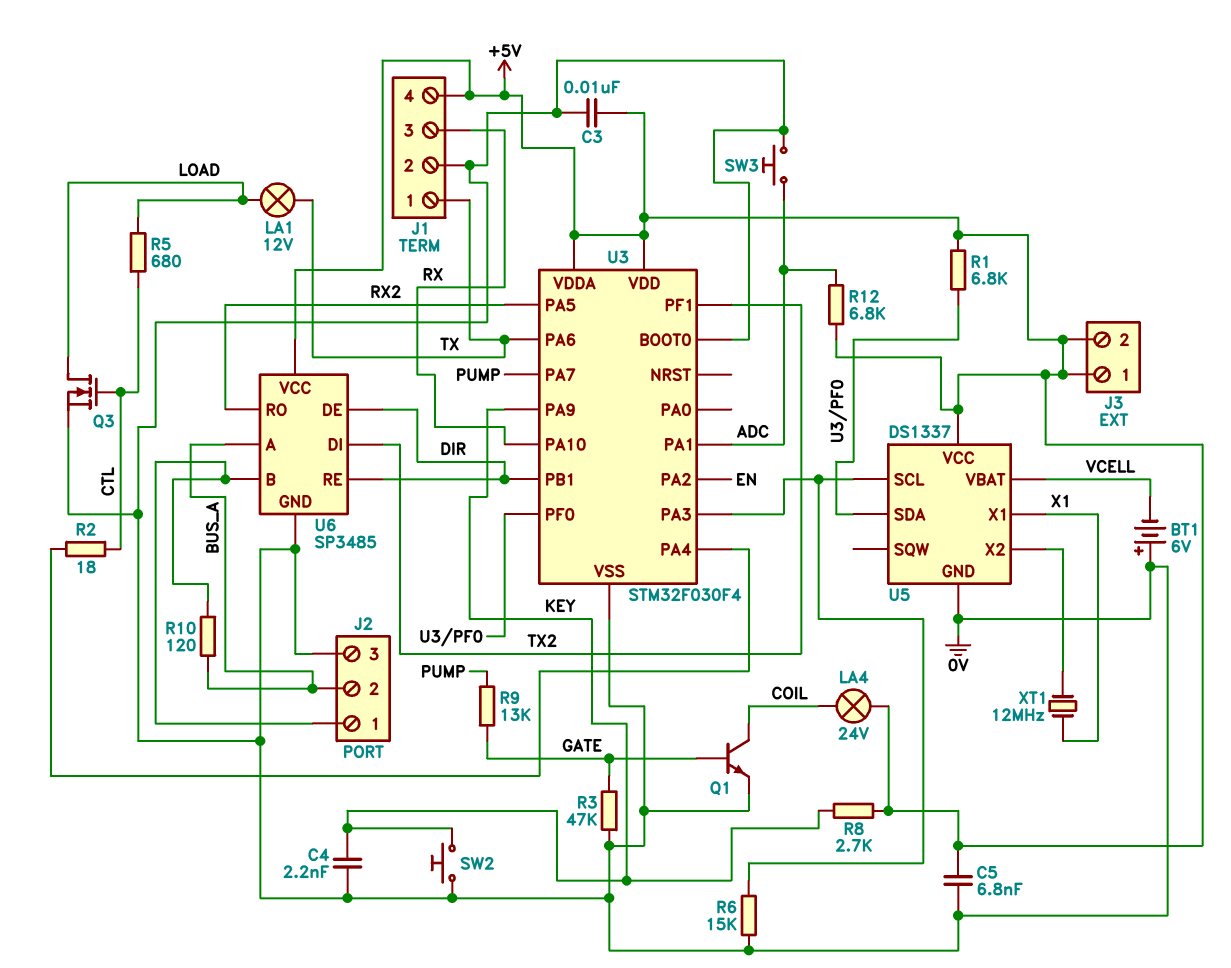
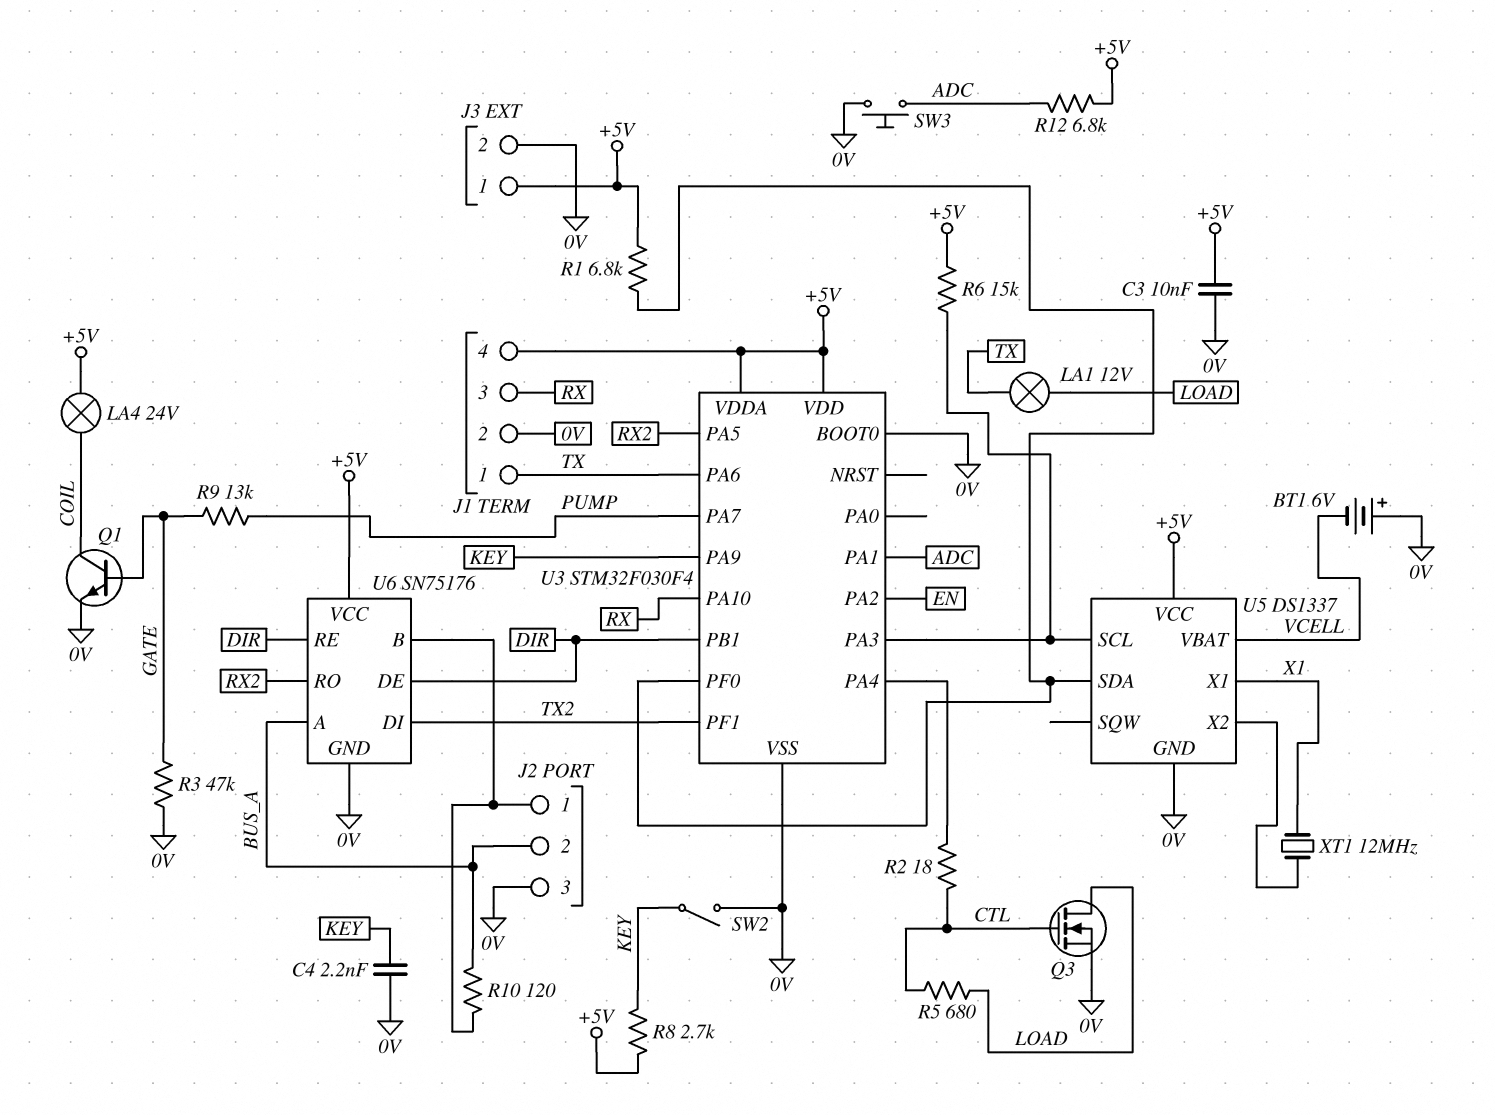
C5: 6.8nF (+5V, 0V) -> none
J3 pin 2: +5V -> 0V
R6: 15k (0V, U3/PA3) -> 15k (+5V, U3/PA3)
SW2: button (0V, KEY) -> switch (0V, KEY)
U6: SP3485 -> SN75176

